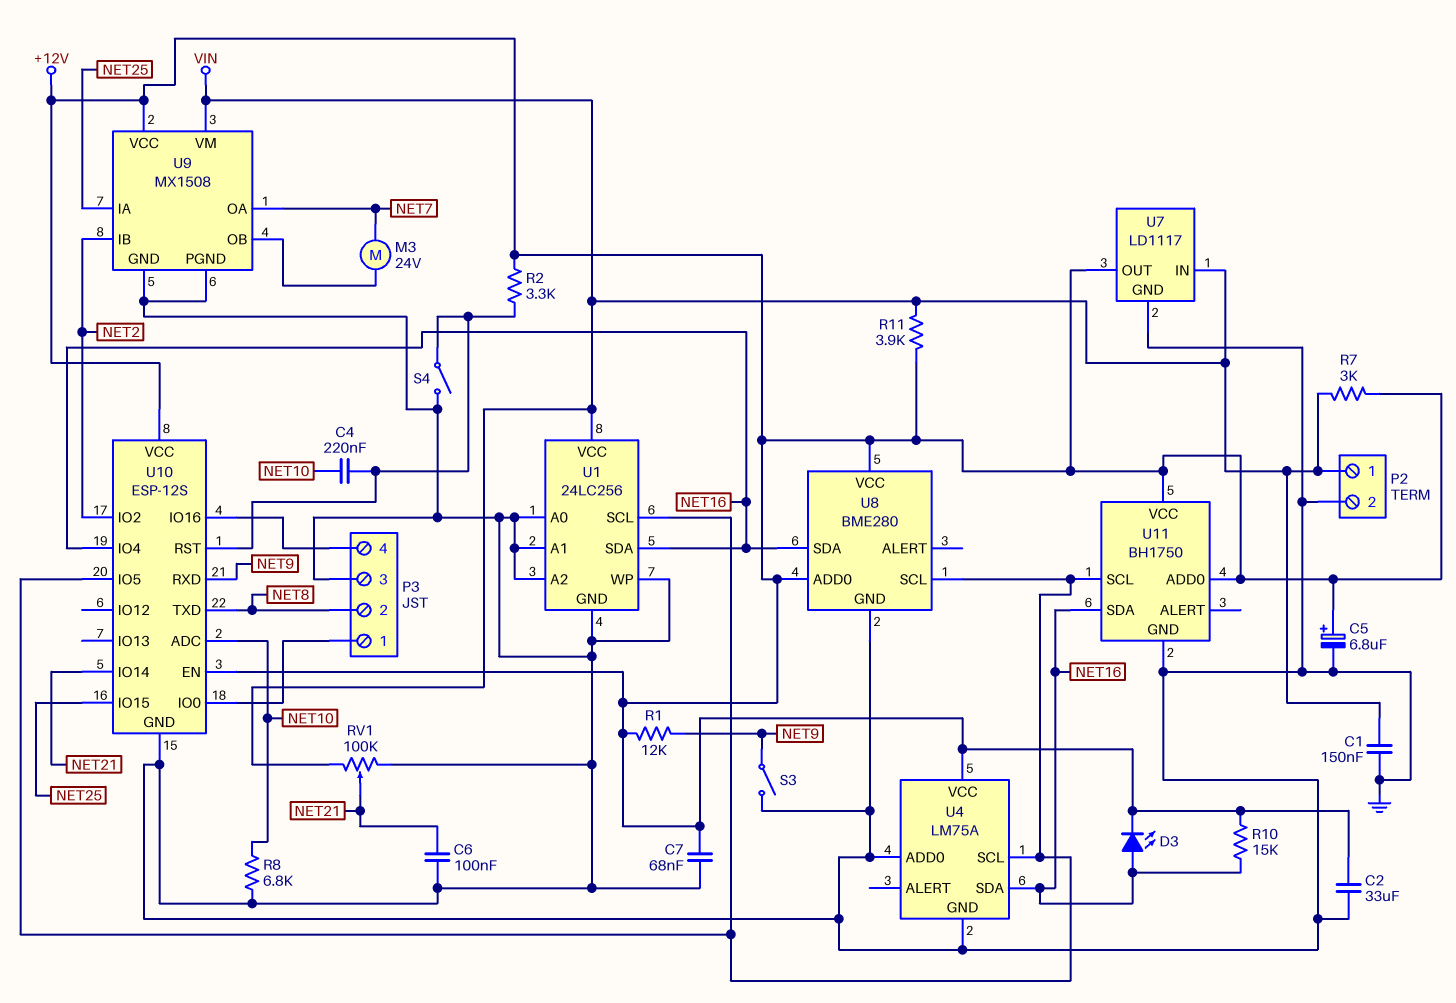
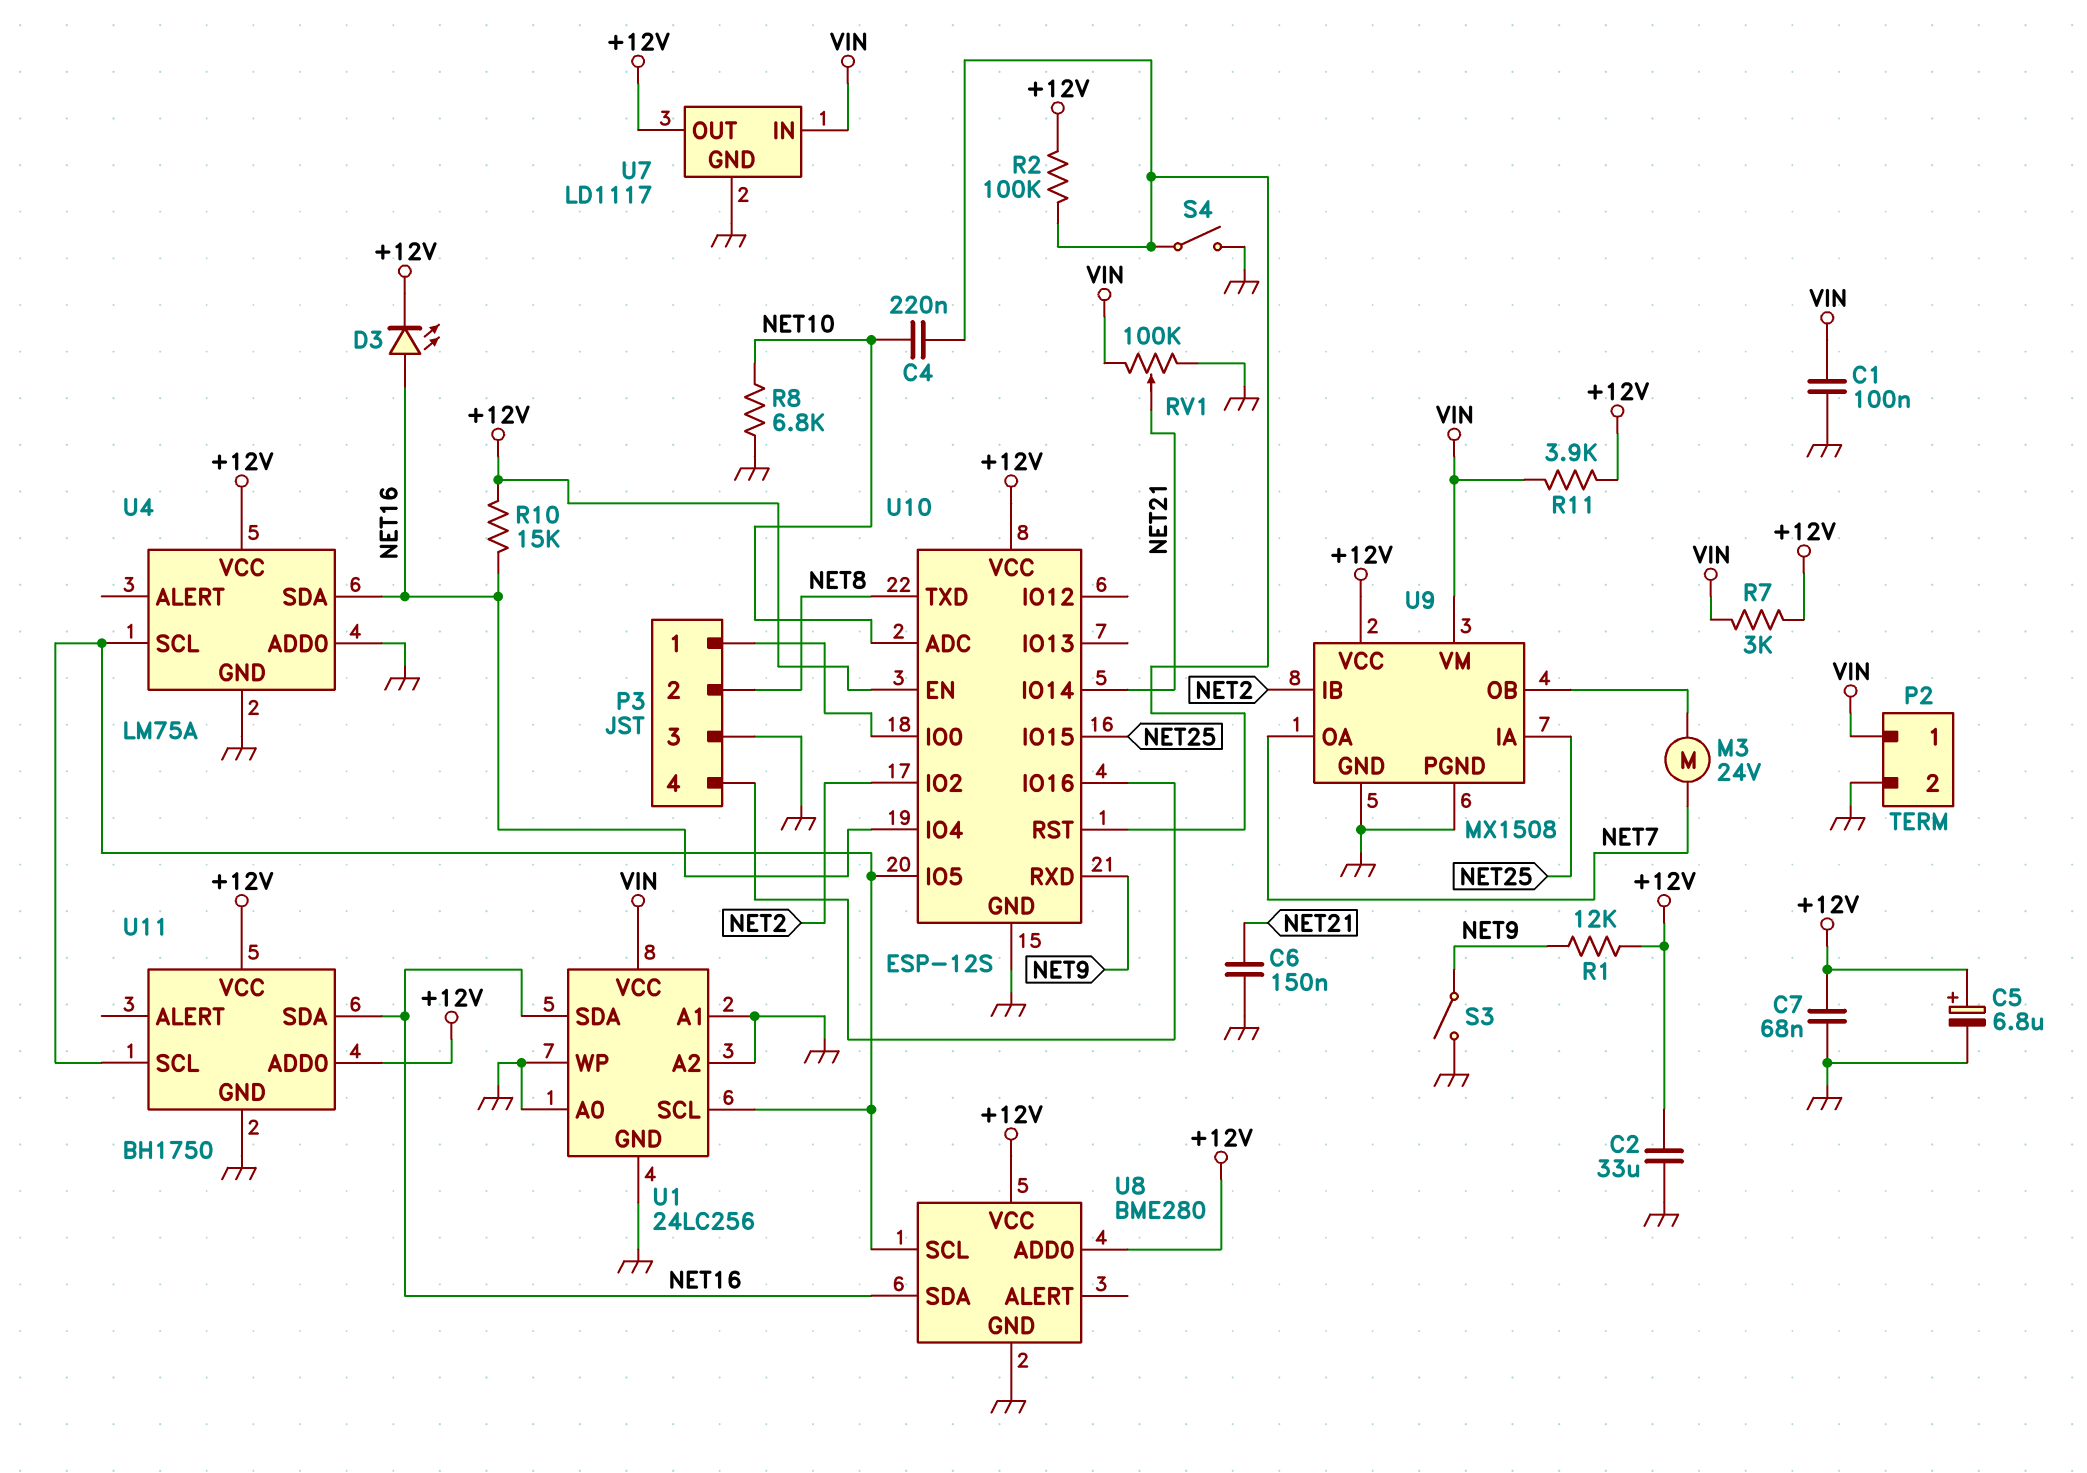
C1: 150nF (GND, VIN) -> 100nF (GND, VIN)
C6: 100nF (GND, NET21) -> 150nF (GND, NET21)
R2: 3.3k (+12V, U10/RST) -> 100k (+12V, U10/RST)

